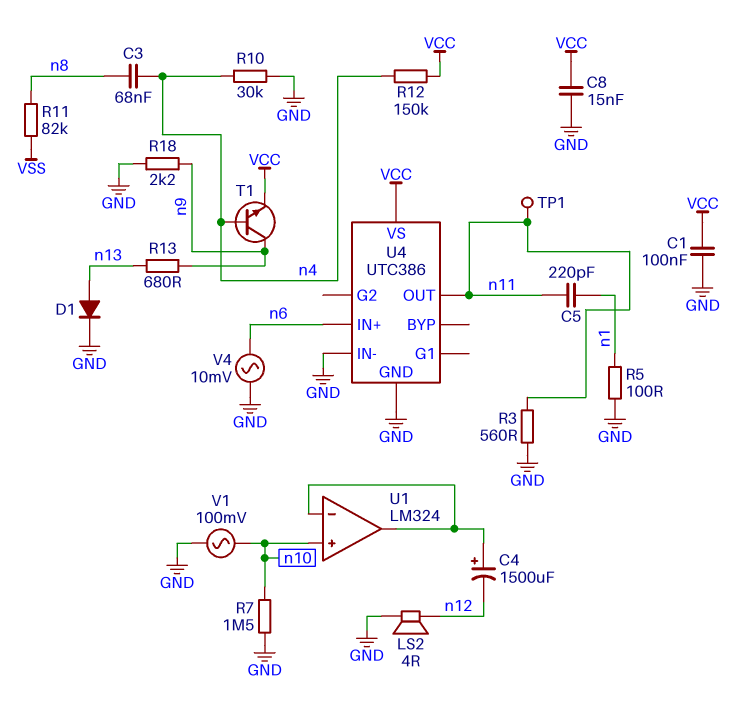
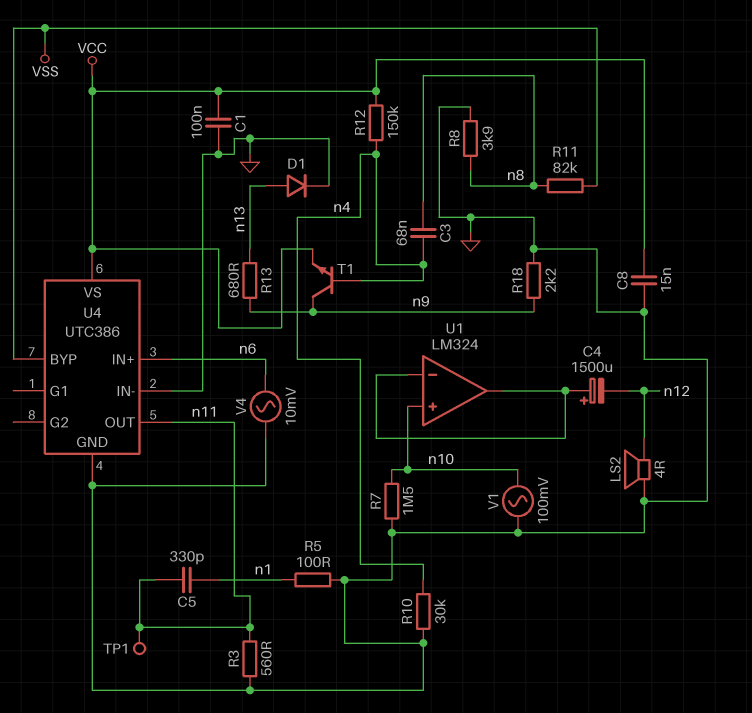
C5: 220pF (n1, n11) -> 330pF (n1, n11)
R8: none -> 3.9k (GND, n8)
U4 pin BYP: none -> VSS

